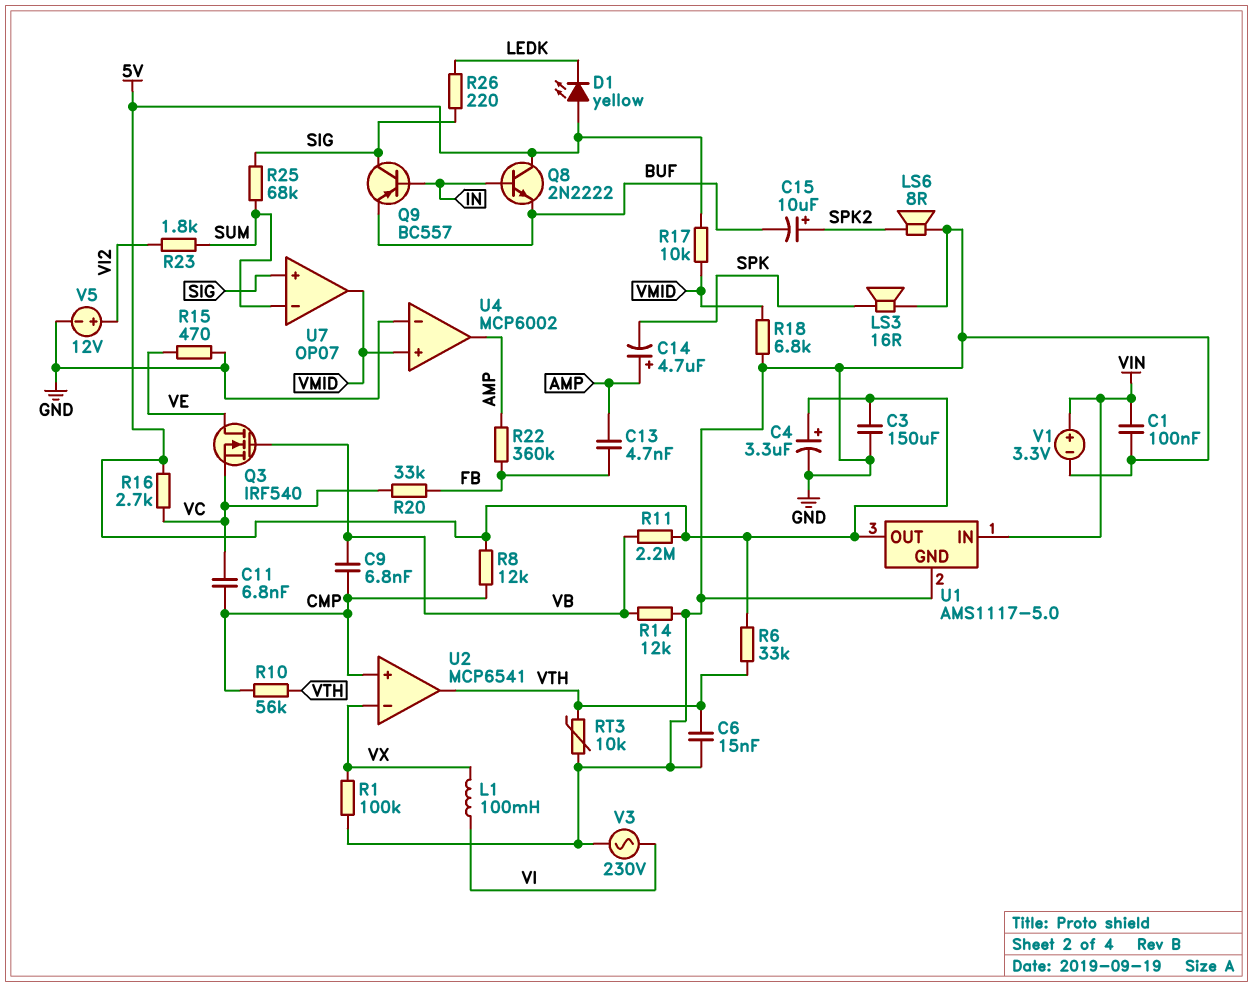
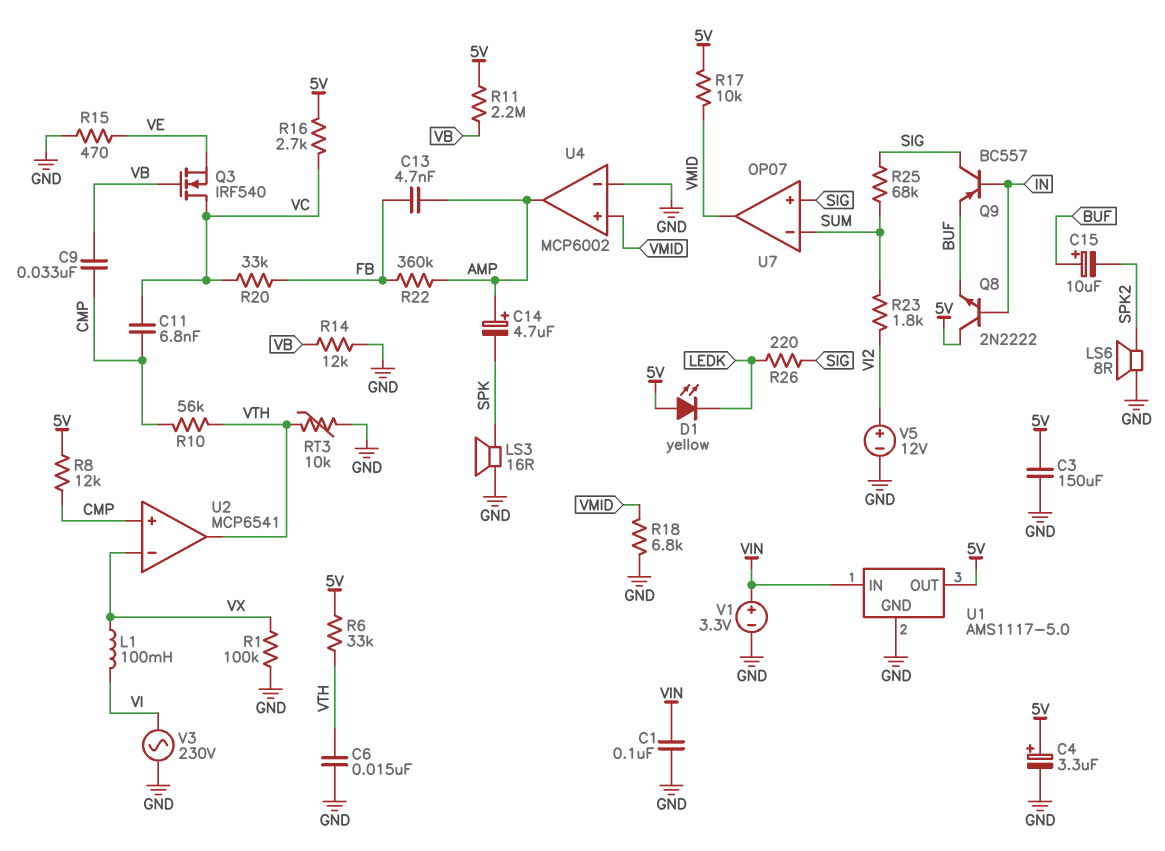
C9: 6.8nF (CMP, VB) -> 33nF (CMP, VB)
C15: 10uF (plus SPK2, minus BUF) -> 10uF (plus BUF, minus SPK2)
Q3: NMOS IRF540 (G VB, D VE, S VC) -> NMOS IRF540 (G VB, D VC, S VE)

